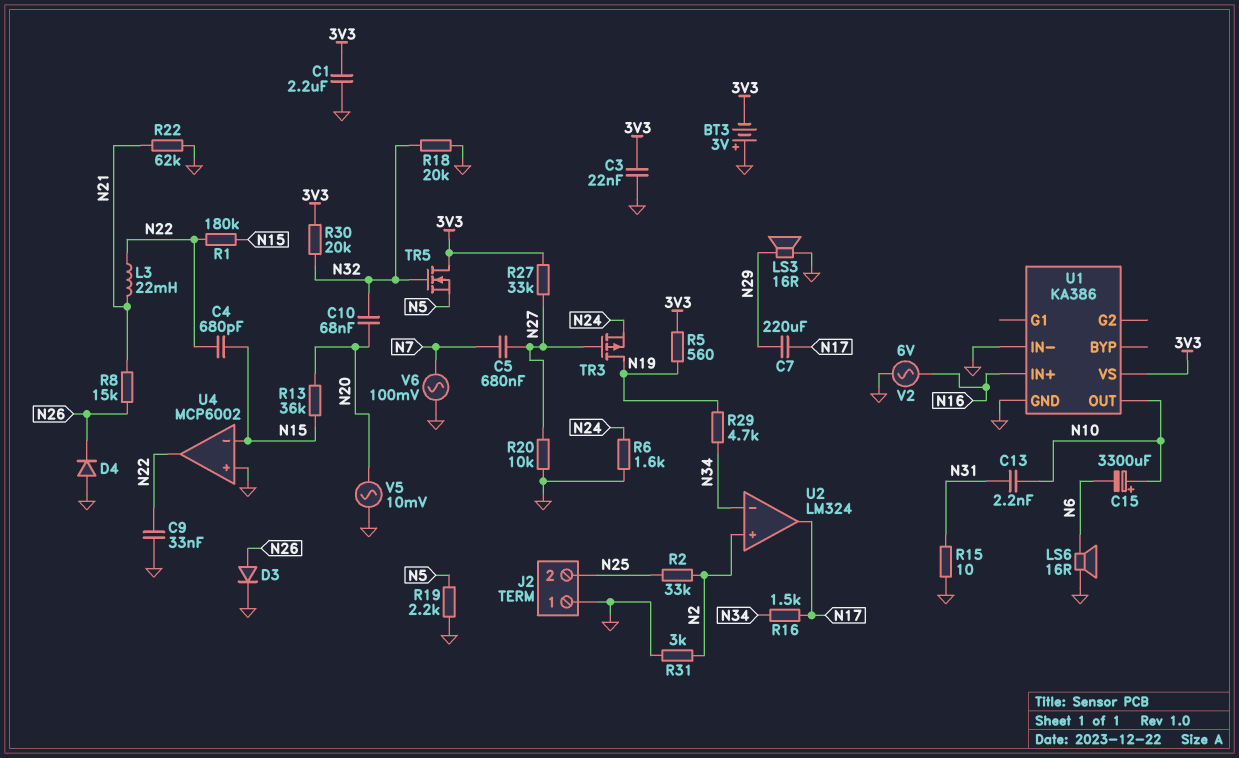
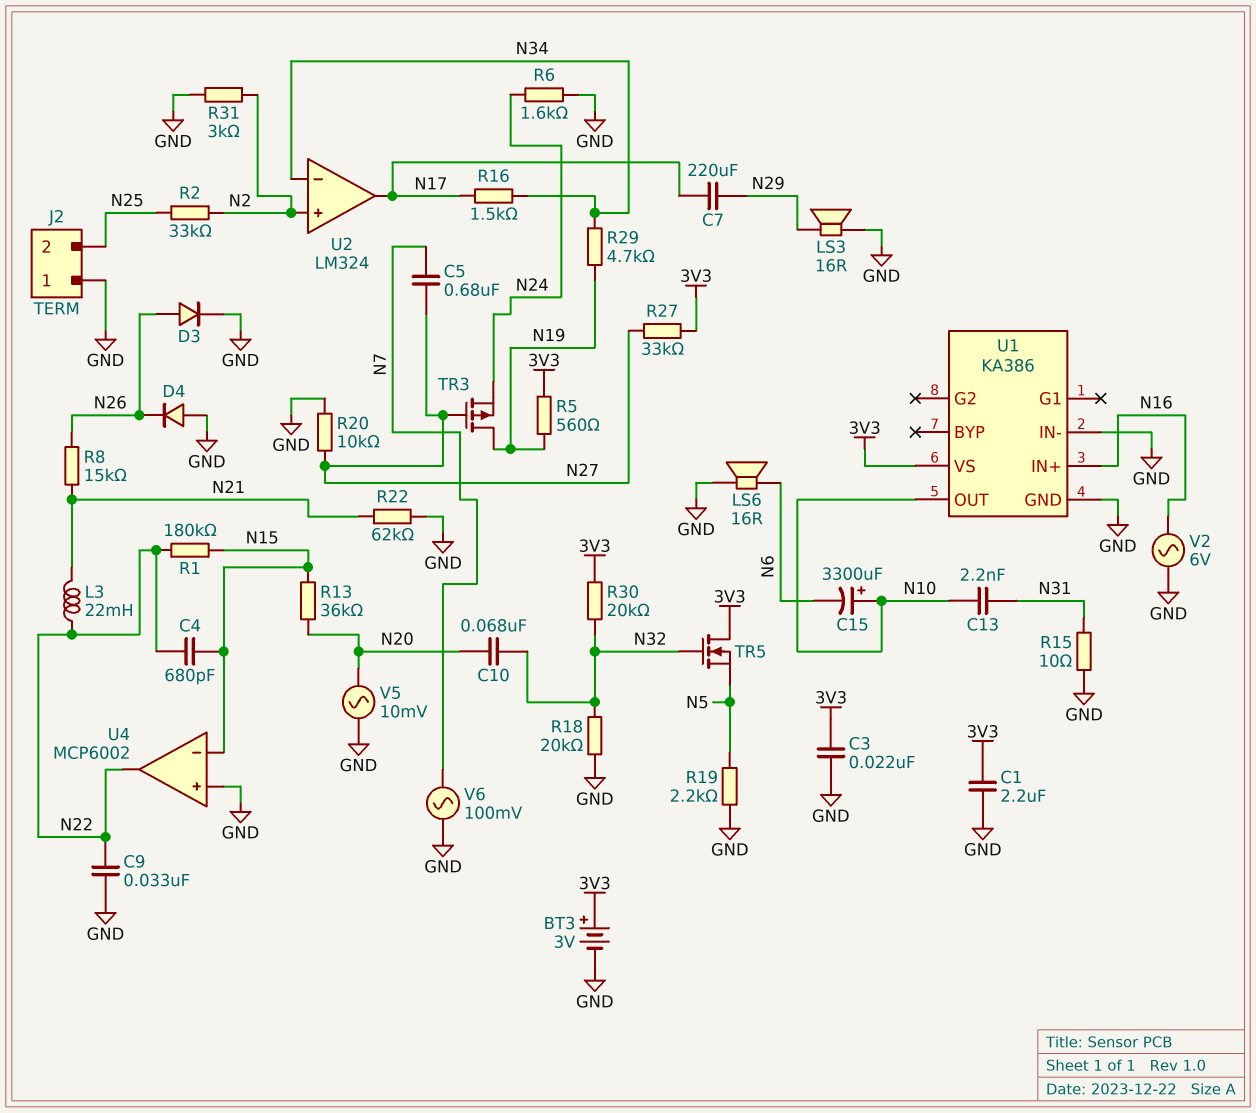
BT3: 3V (plus GND, minus 3V3) -> 3V (plus 3V3, minus GND)

